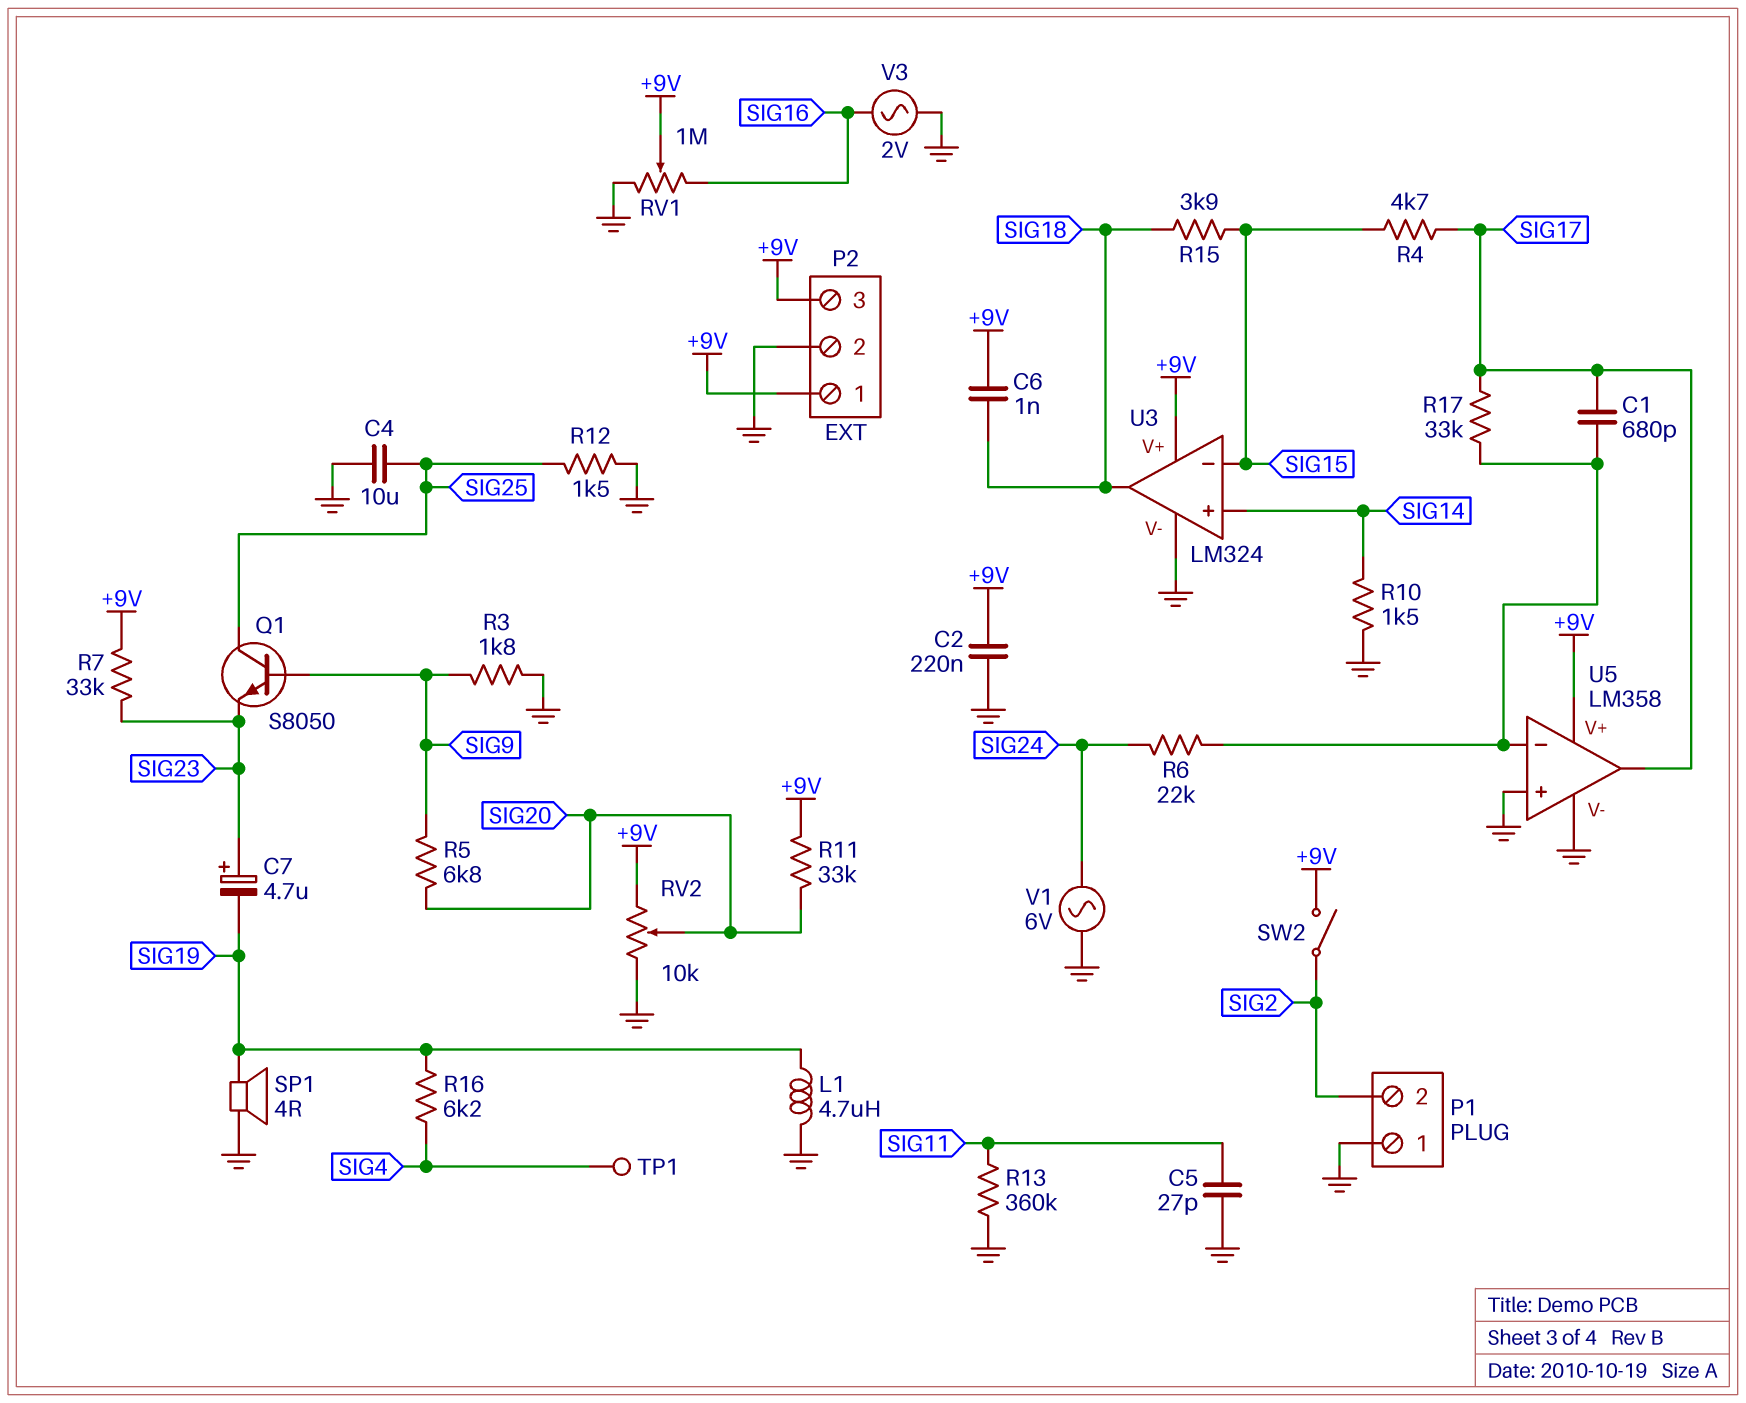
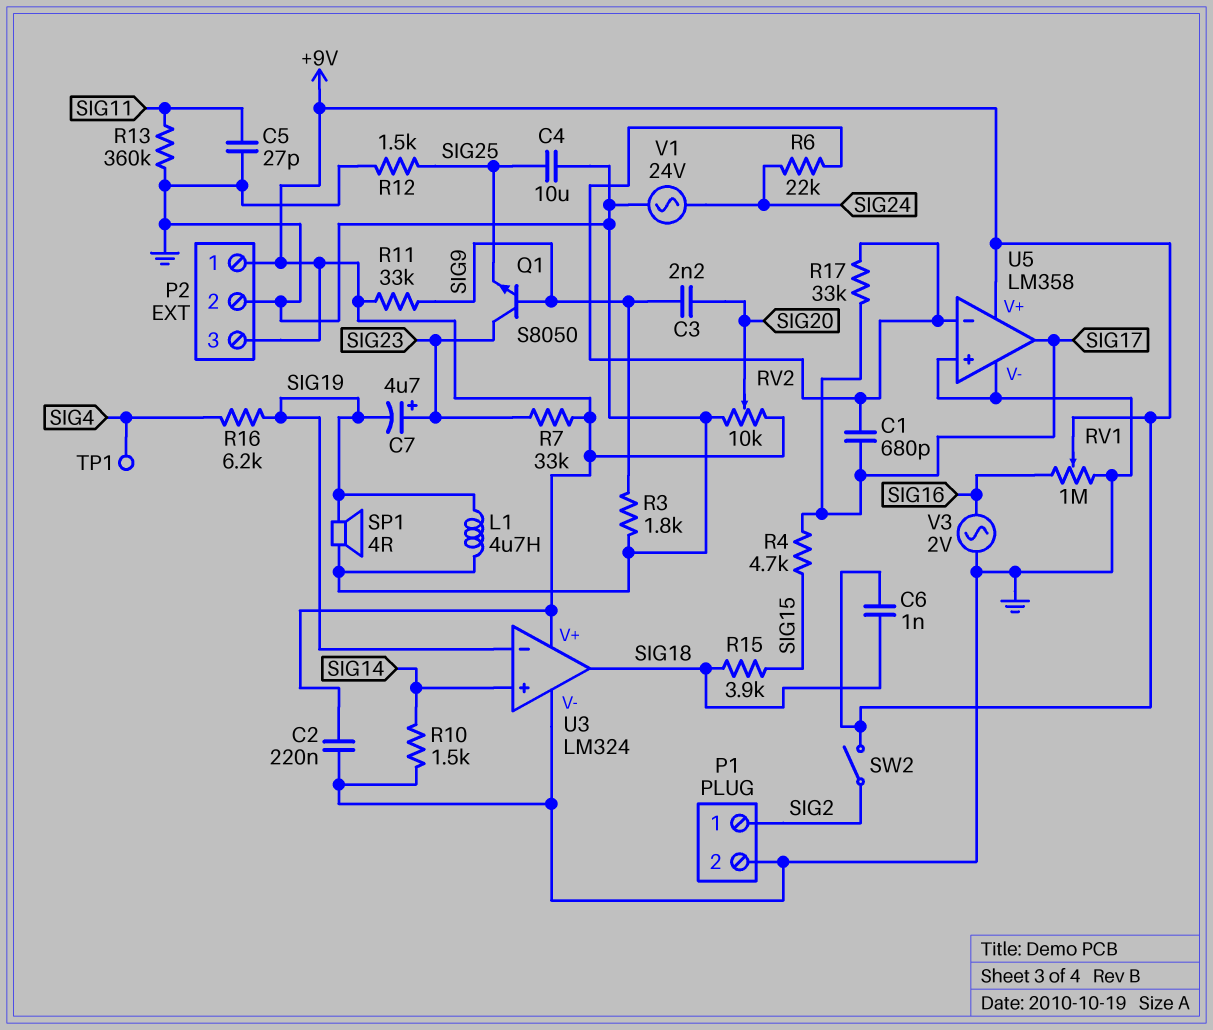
C3: none -> 2.2nF (SIG9, SIG20)
P1 pin 1: GND -> SIG2
P1 pin 2: SIG2 -> GND
Q1: NPN S8050 (B SIG9, C SIG25, E SIG23) -> NPN S8050 (B SIG9, C SIG23, E SIG25)
R5: 6.8k (SIG9, SIG20) -> none
R11: 33k (+9V, SIG20) -> 33k (+9V, SIG9)
U3 pin in-: SIG15 -> SIG19
V1: AC 6V (GND, SIG24) -> AC 24V (GND, SIG24)

